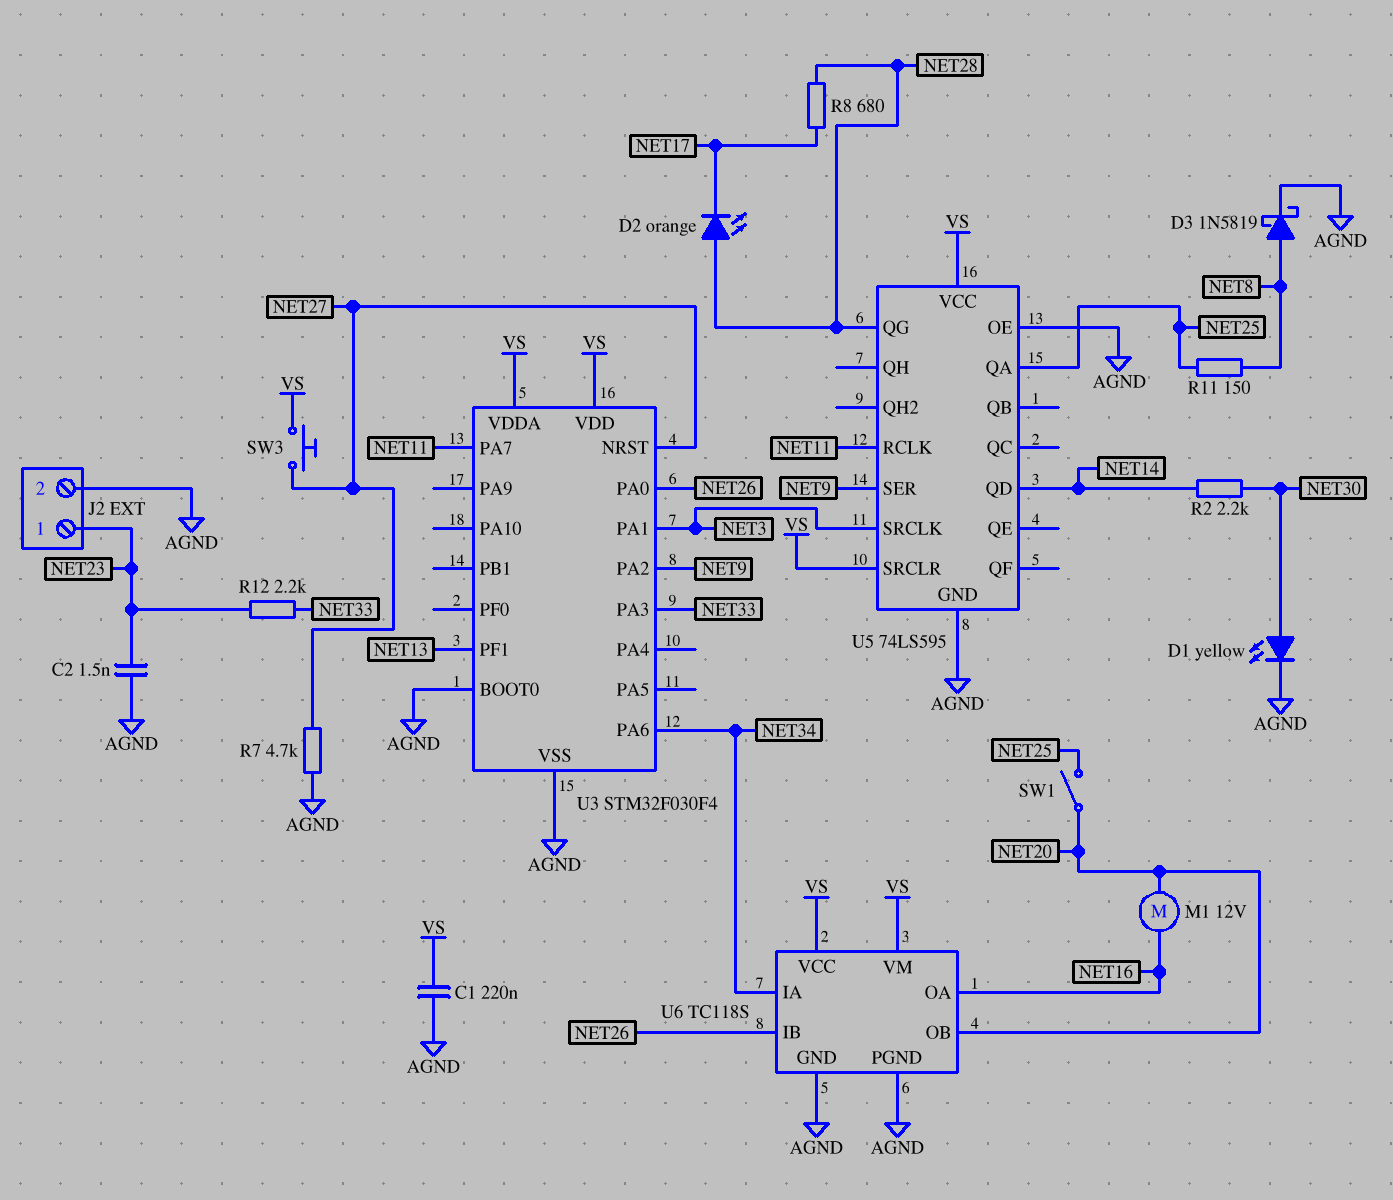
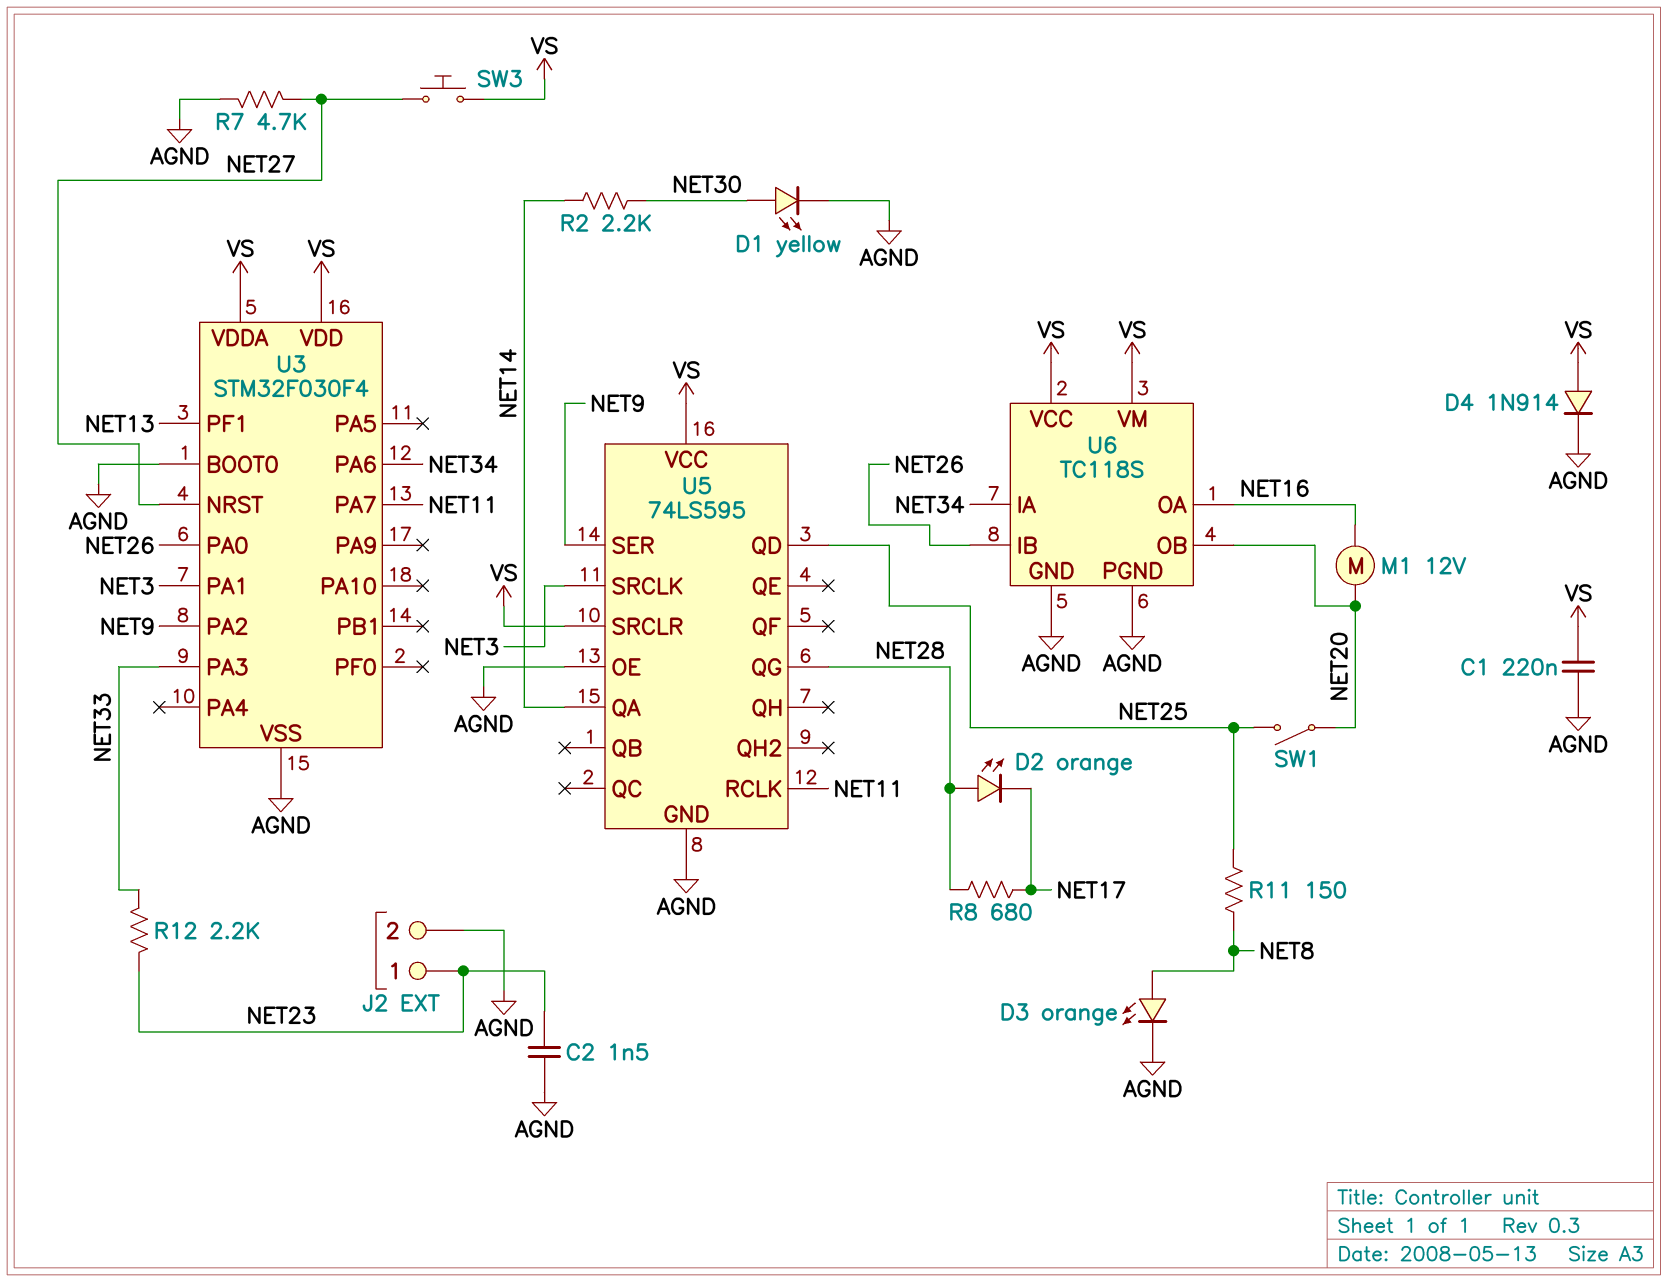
D3: schottky 1N5819 (A NET8, K AGND) -> LED orange (A NET8, K AGND)
D4: none -> diode 1N914 (A VS, K AGND)
U5 pin QA: NET25 -> NET14
U5 pin QD: NET14 -> NET25

